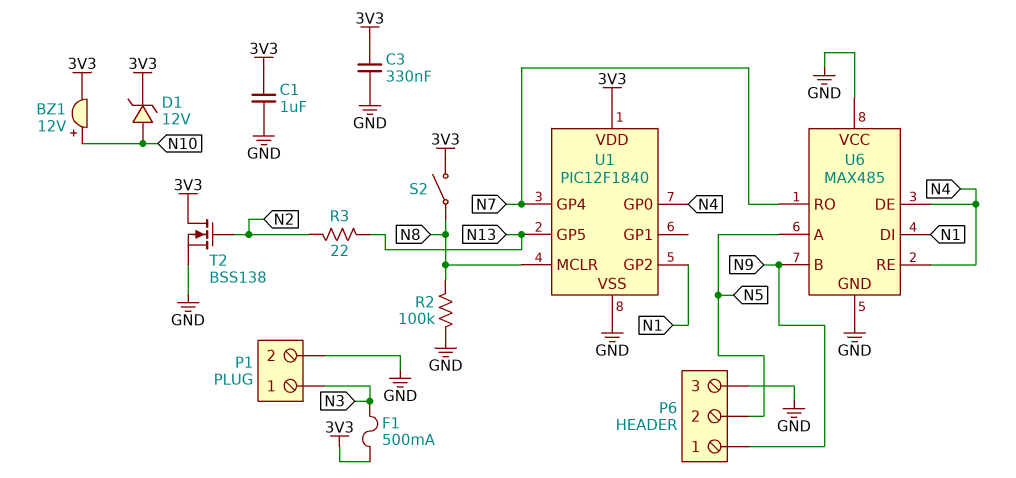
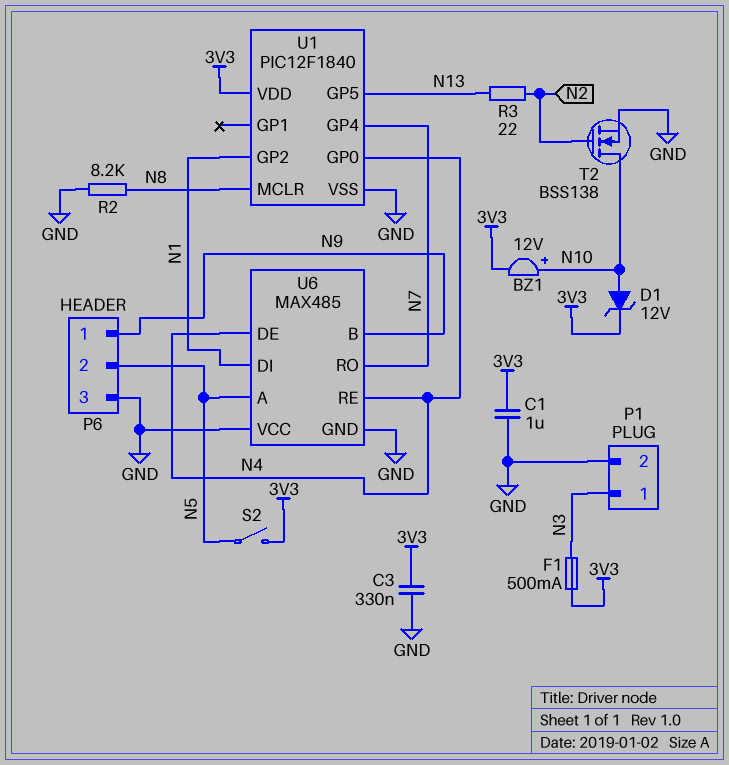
R2: 100k (GND, N8) -> 8.2k (GND, N8)
S2: switch (3V3, N8) -> switch (3V3, N5)
T2: NMOS BSS138 (G N2, D 3V3, S GND) -> NMOS BSS138 (G N2, D N10, S GND)

